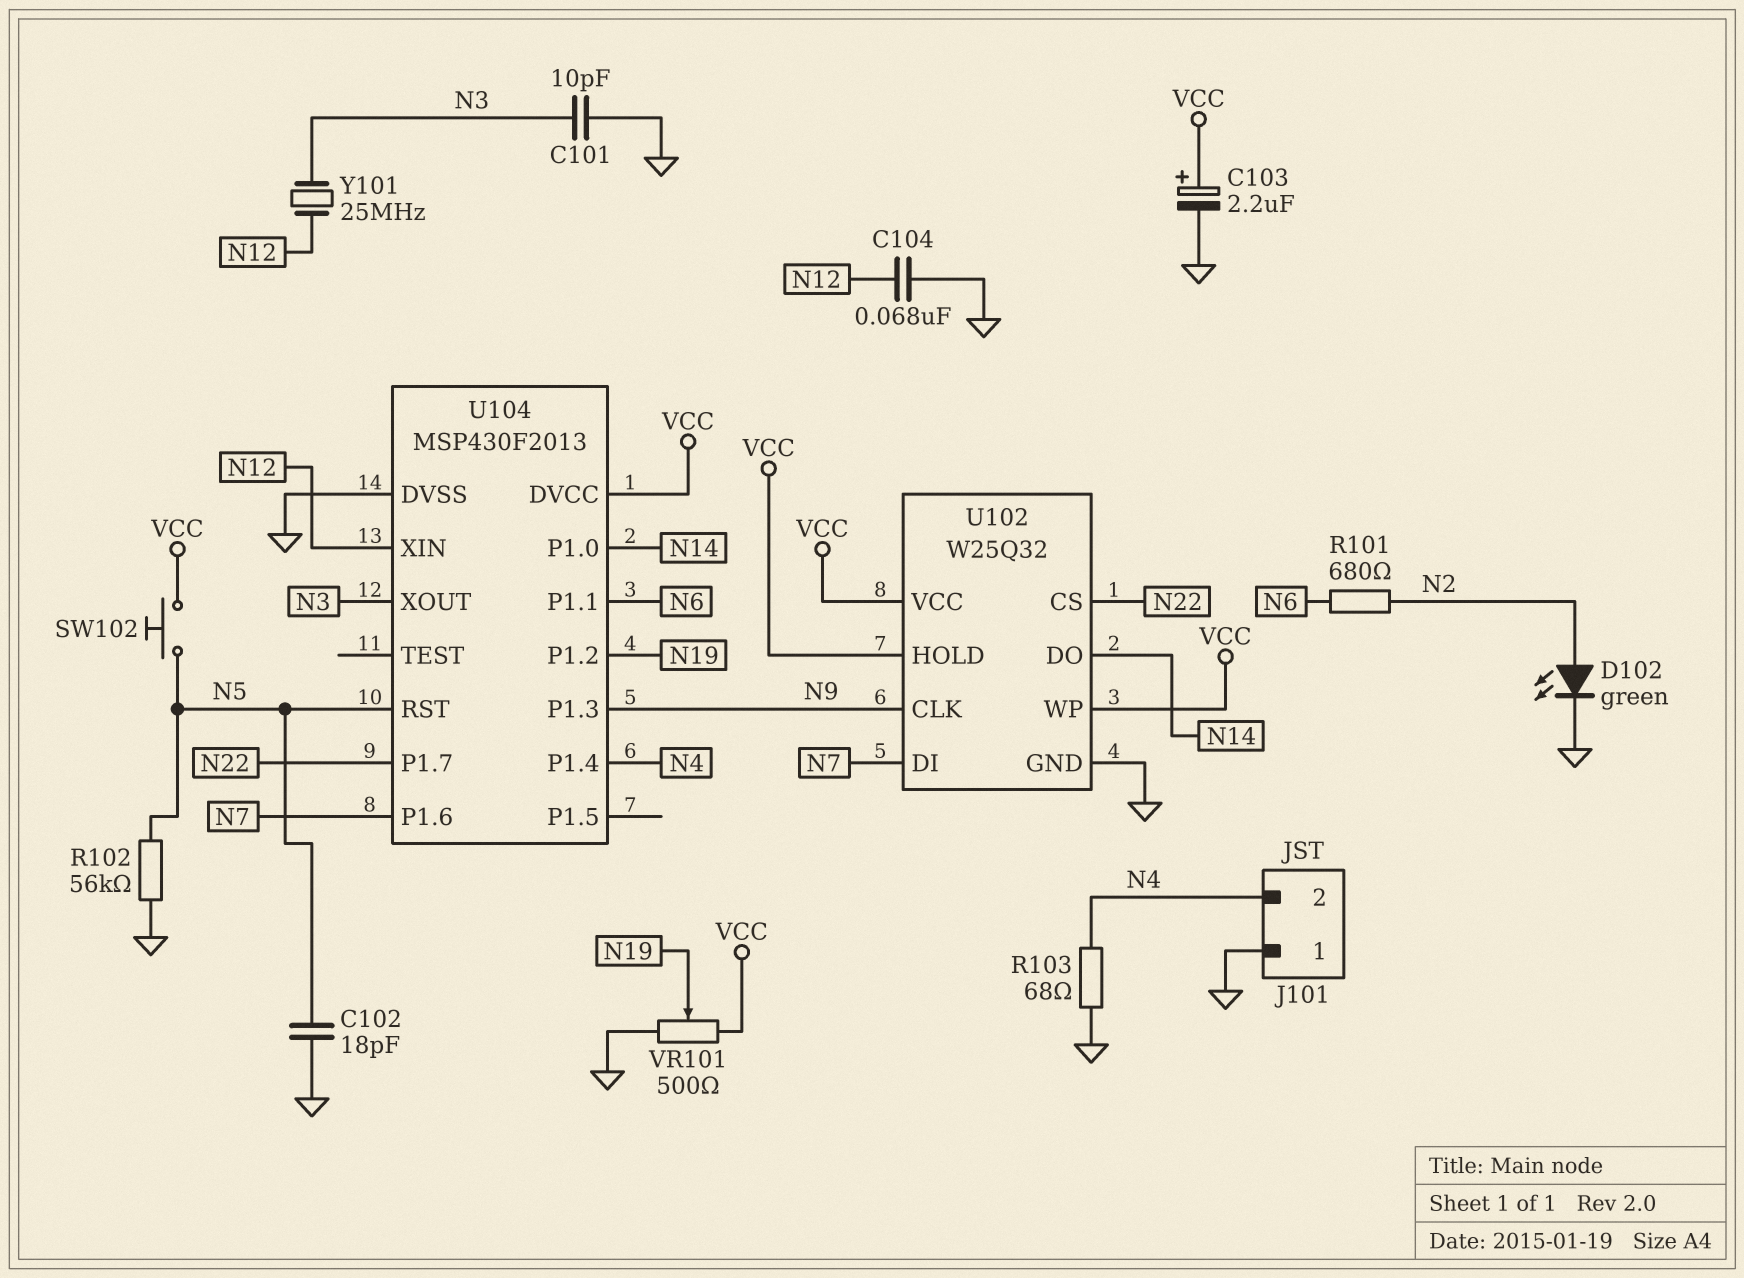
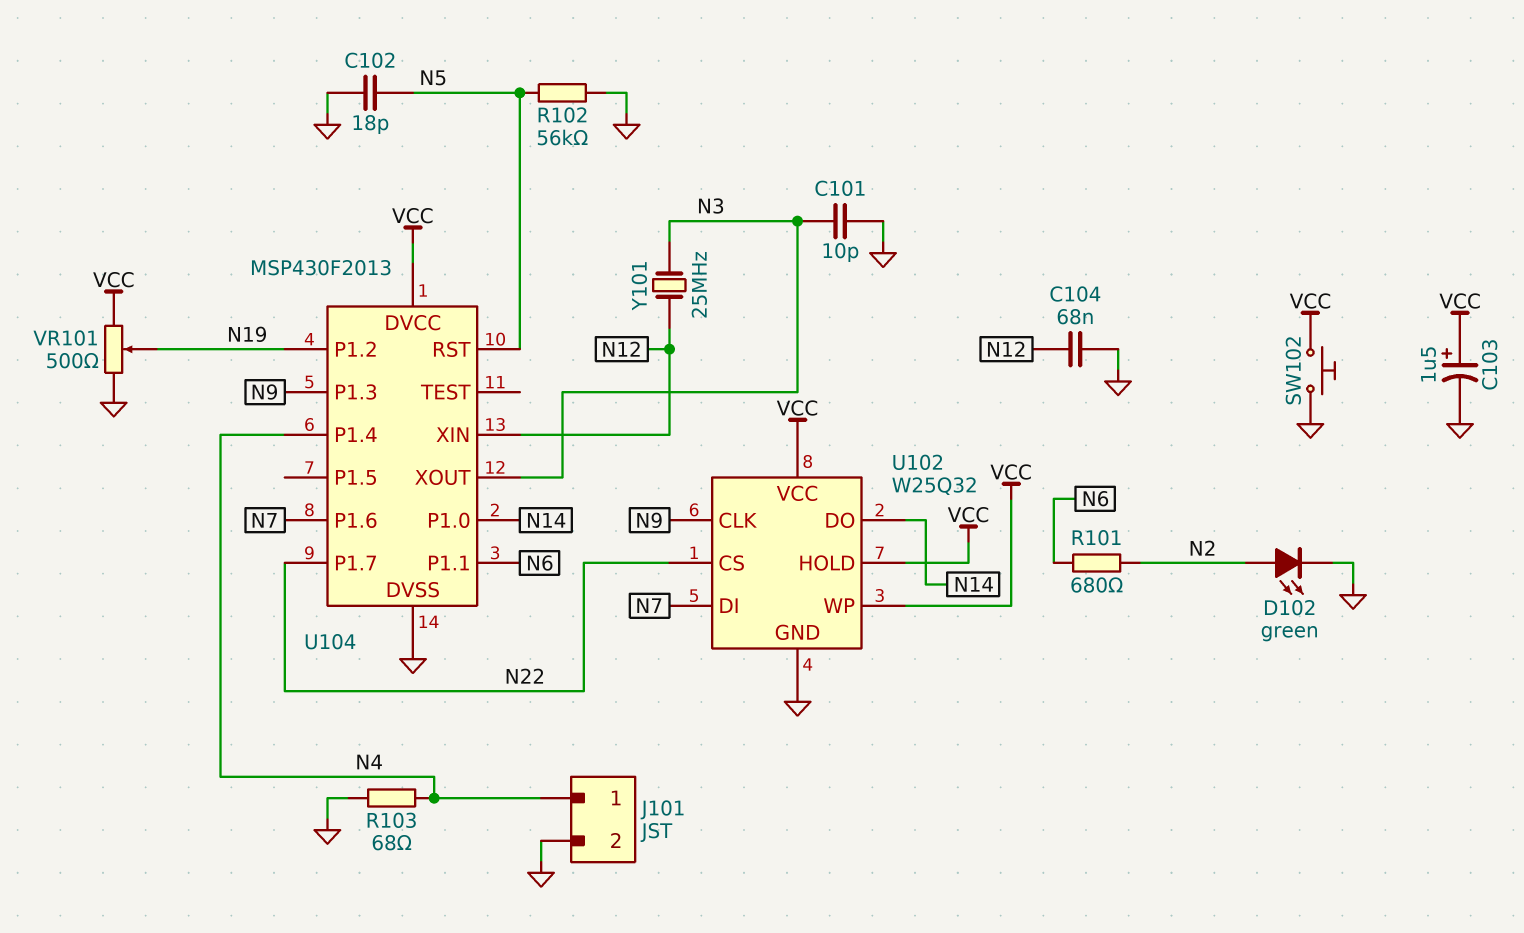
C103: 2.2uF (plus VCC, minus GND) -> 1.5uF (plus VCC, minus GND)
J101 pin 1: GND -> N4
J101 pin 2: N4 -> GND
SW102: button (N5, VCC) -> button (GND, VCC)

